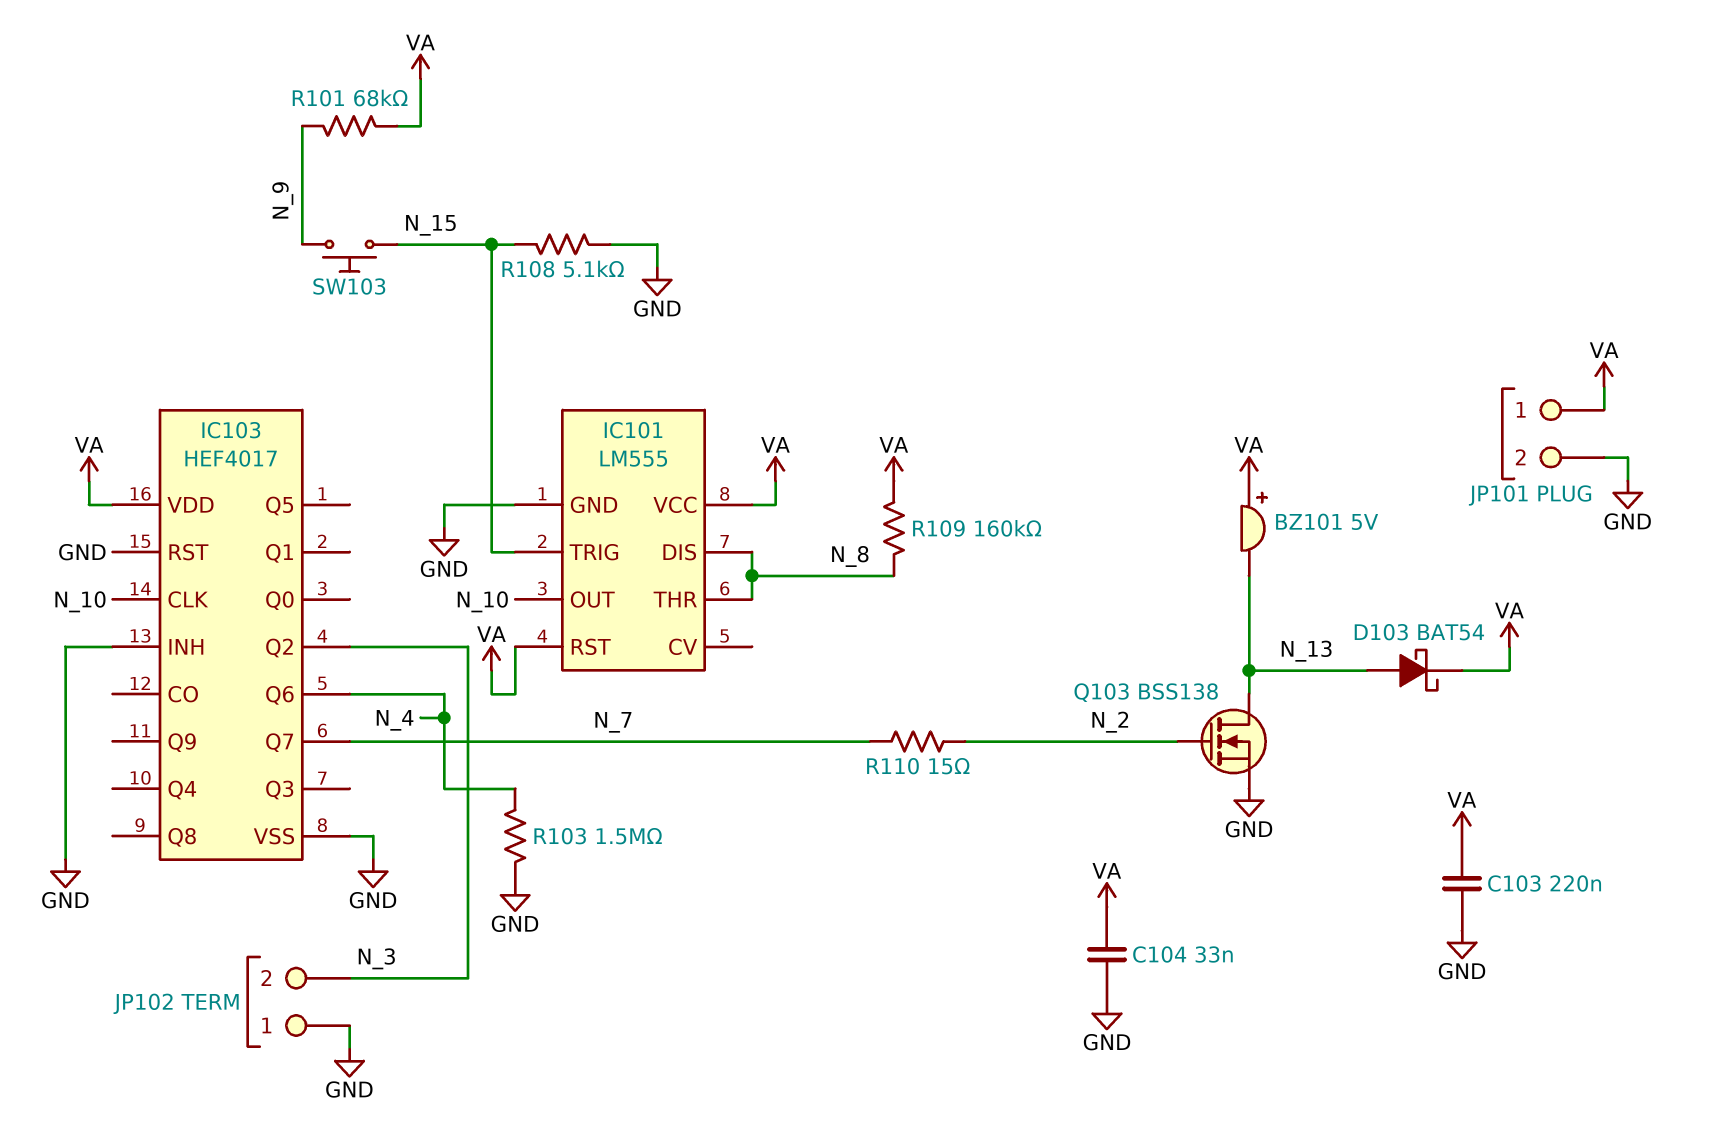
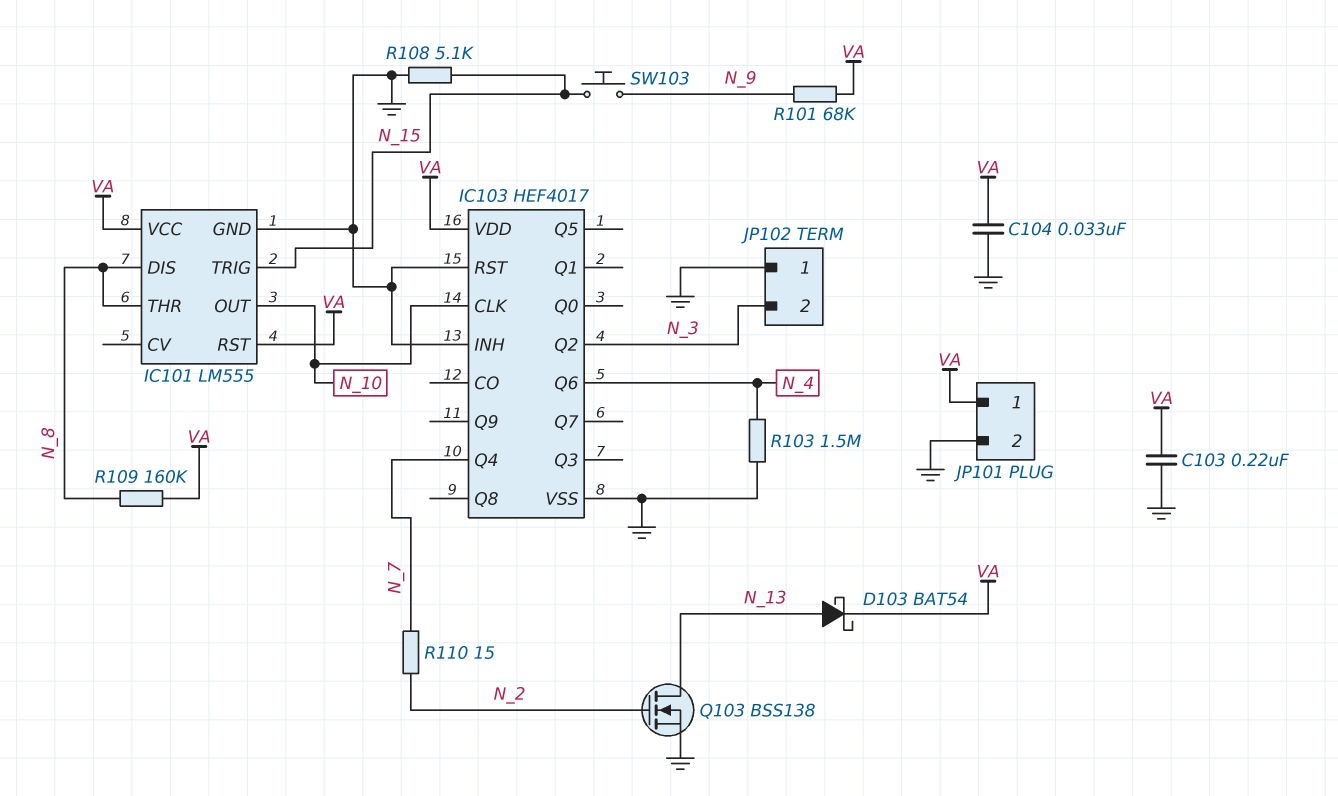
BZ101: buzzer 5V (plus VA, minus N_13) -> none
IC103 pin Q4: none -> N_7
IC103 pin Q7: N_7 -> none

